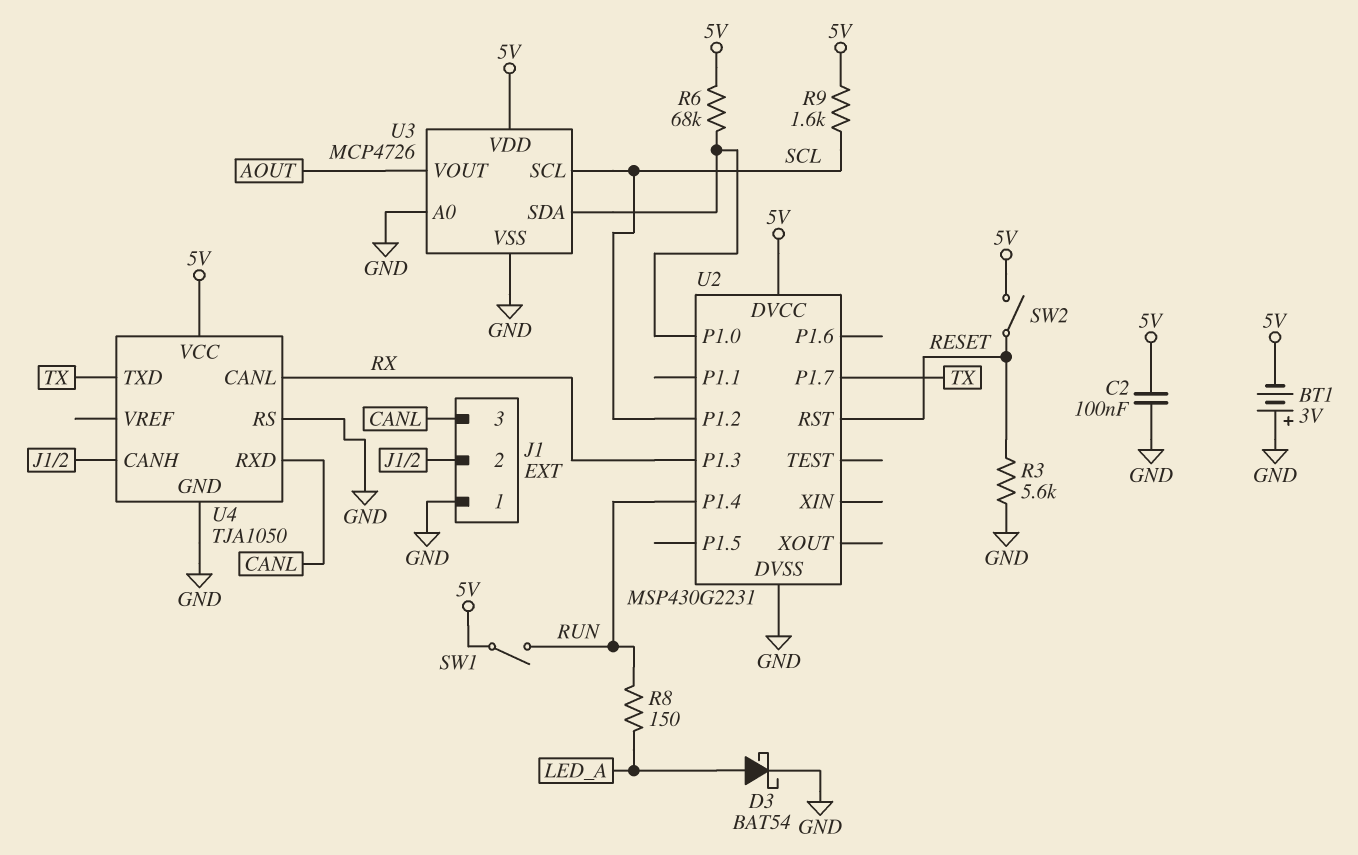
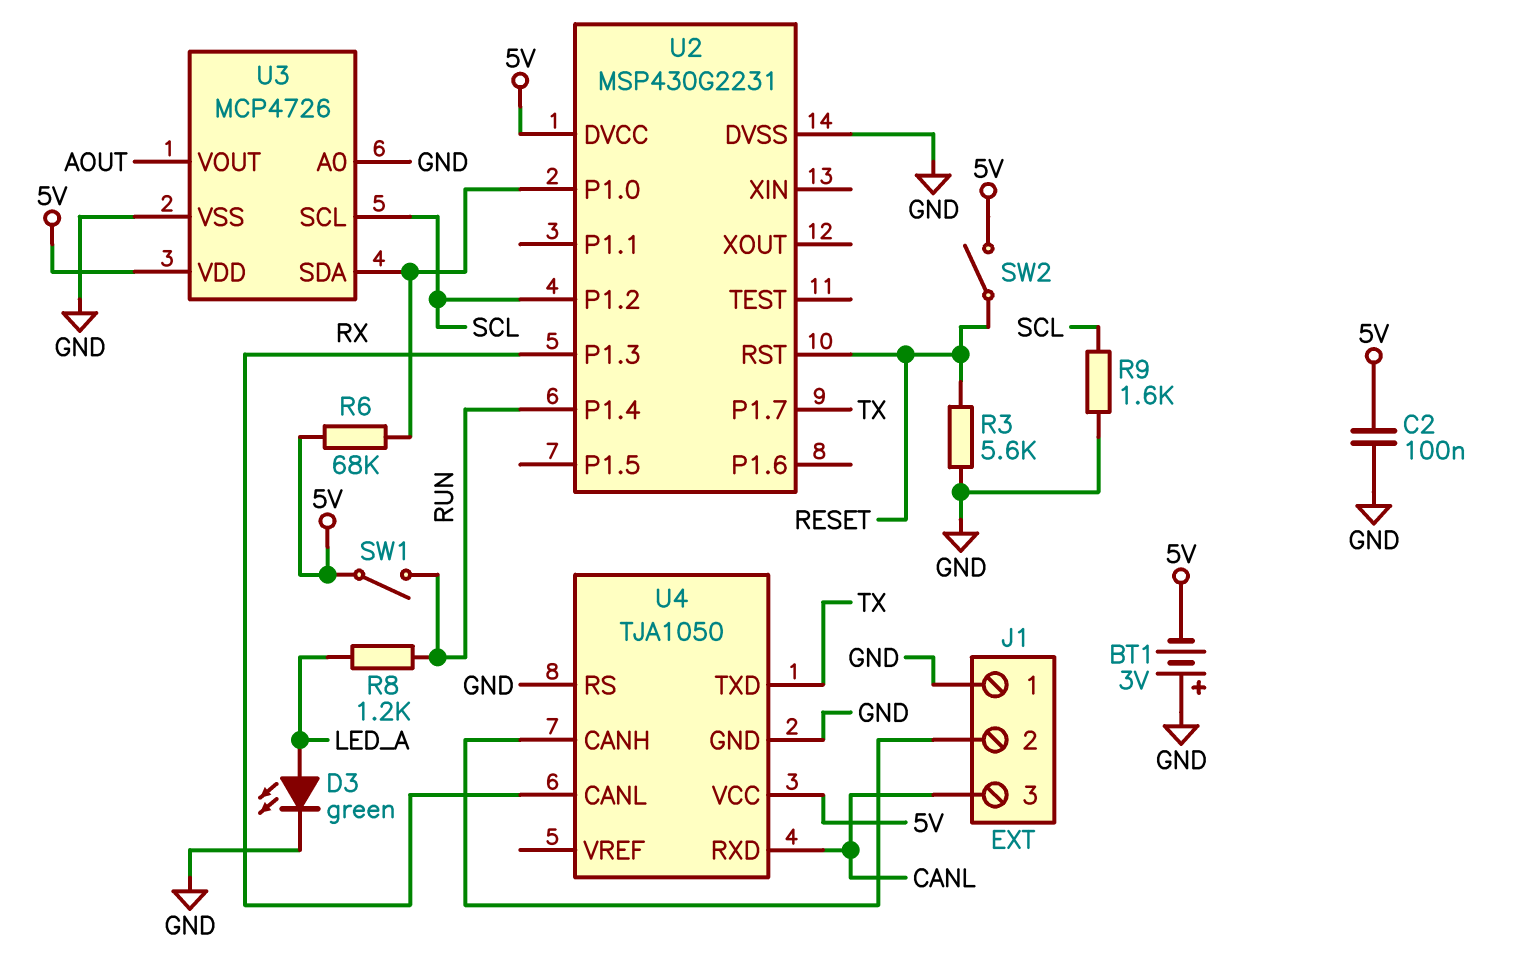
D3: schottky BAT54 (A LED_A, K GND) -> LED green (A LED_A, K GND)
R8: 150 (LED_A, RUN) -> 1.2k (LED_A, RUN)
R9: 1.6k (5V, SCL) -> 1.6k (GND, SCL)

